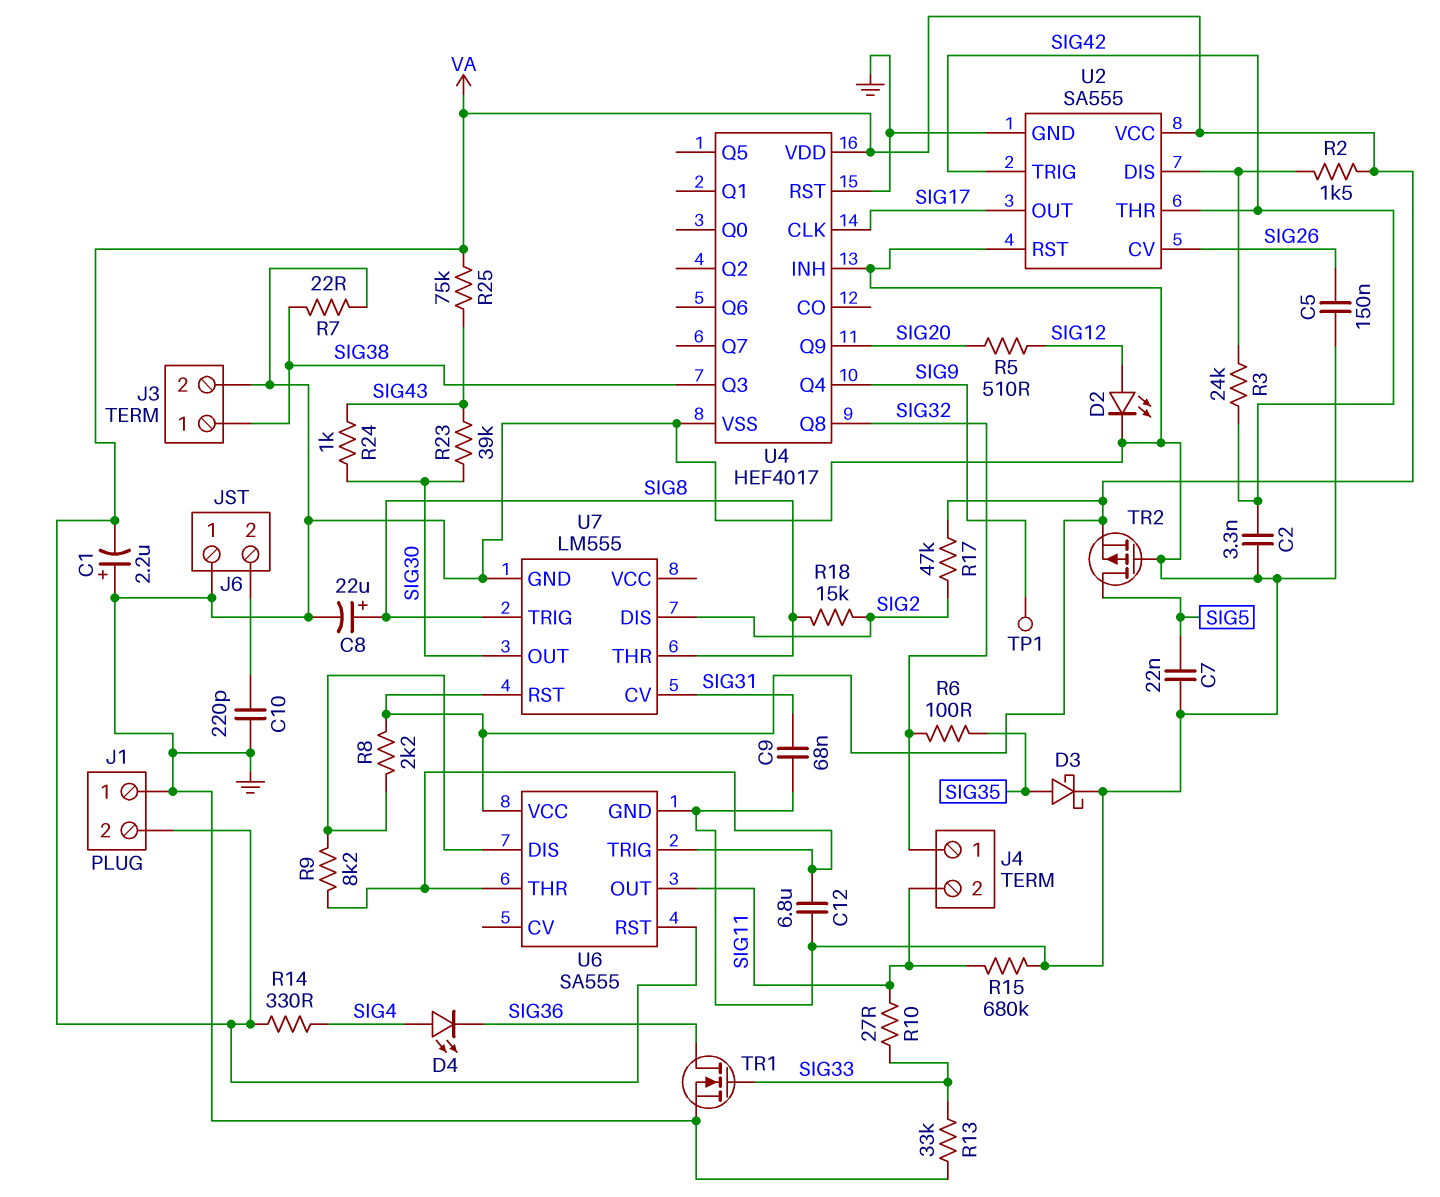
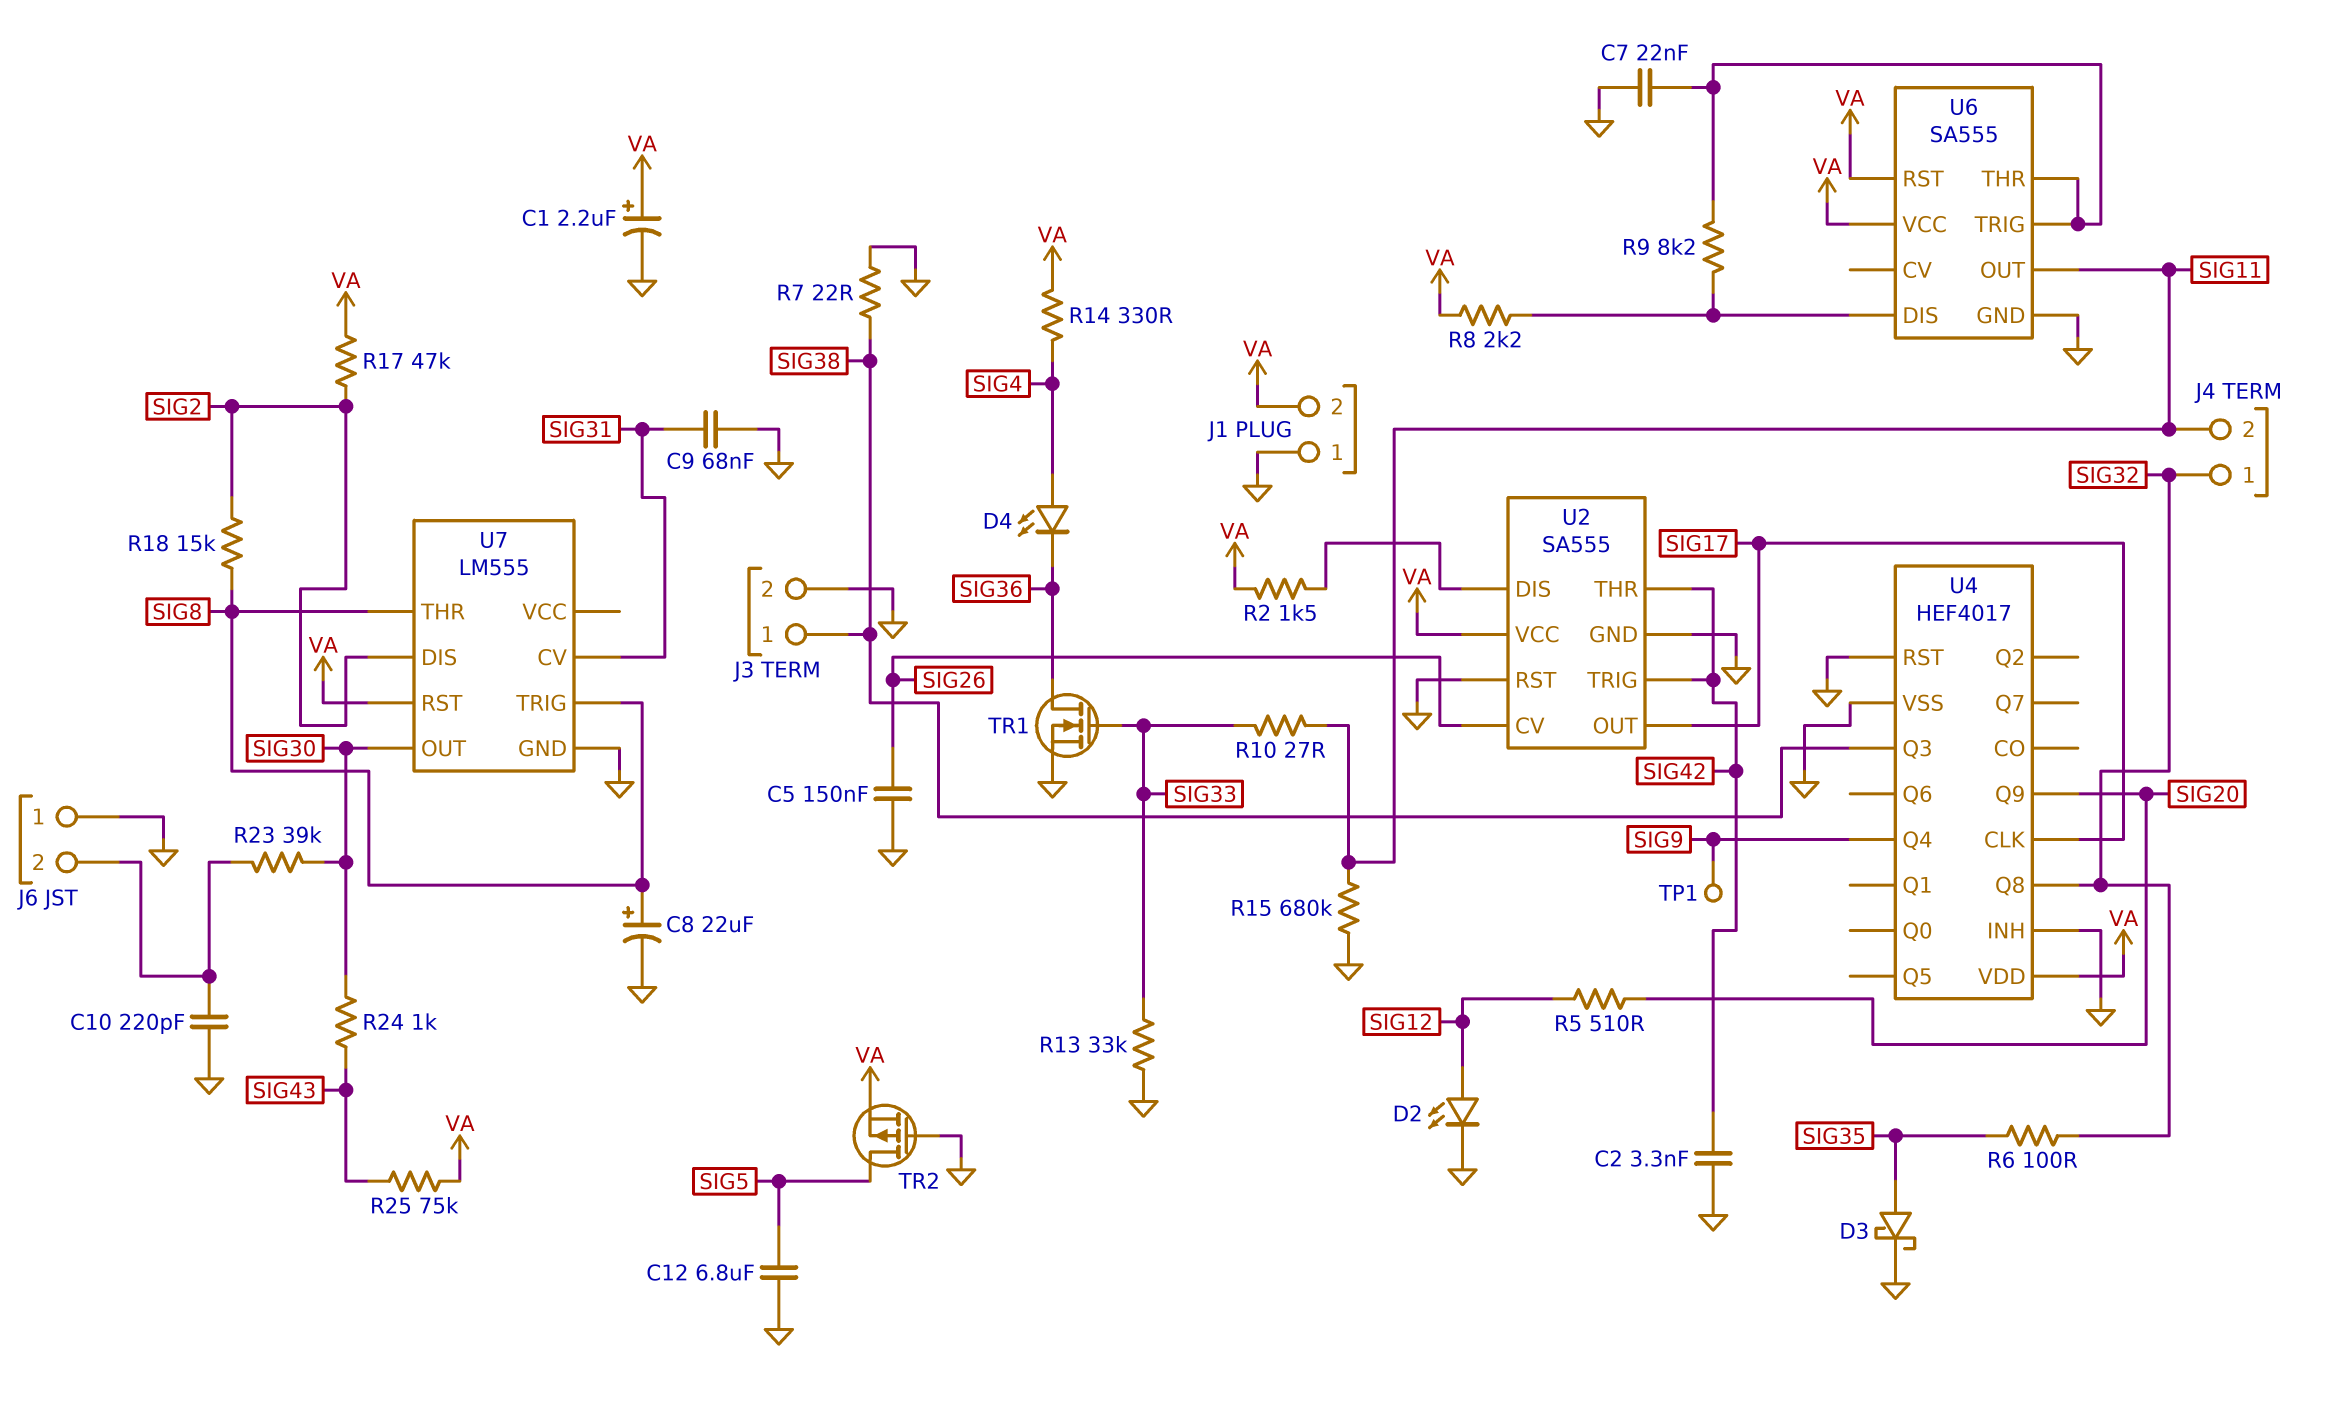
C1: 2.2uF (plus GND, minus VA) -> 2.2uF (plus VA, minus GND)
C7: 22nF (GND, SIG5) -> 22nF (GND, U6/THR)
C12: 6.8uF (GND, U6/THR) -> 6.8uF (GND, SIG5)
R3: 24k (SIG42, U2/DIS) -> none
R23: 39k (SIG30, SIG43) -> 39k (J6/2, SIG30)

